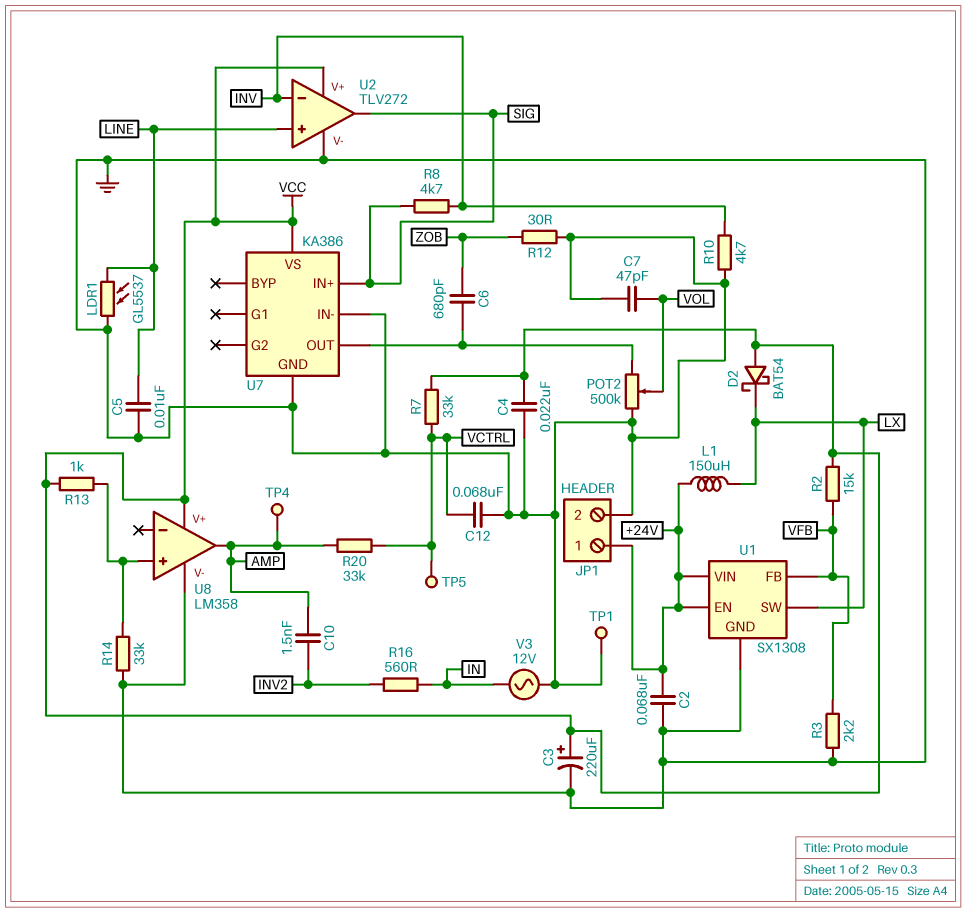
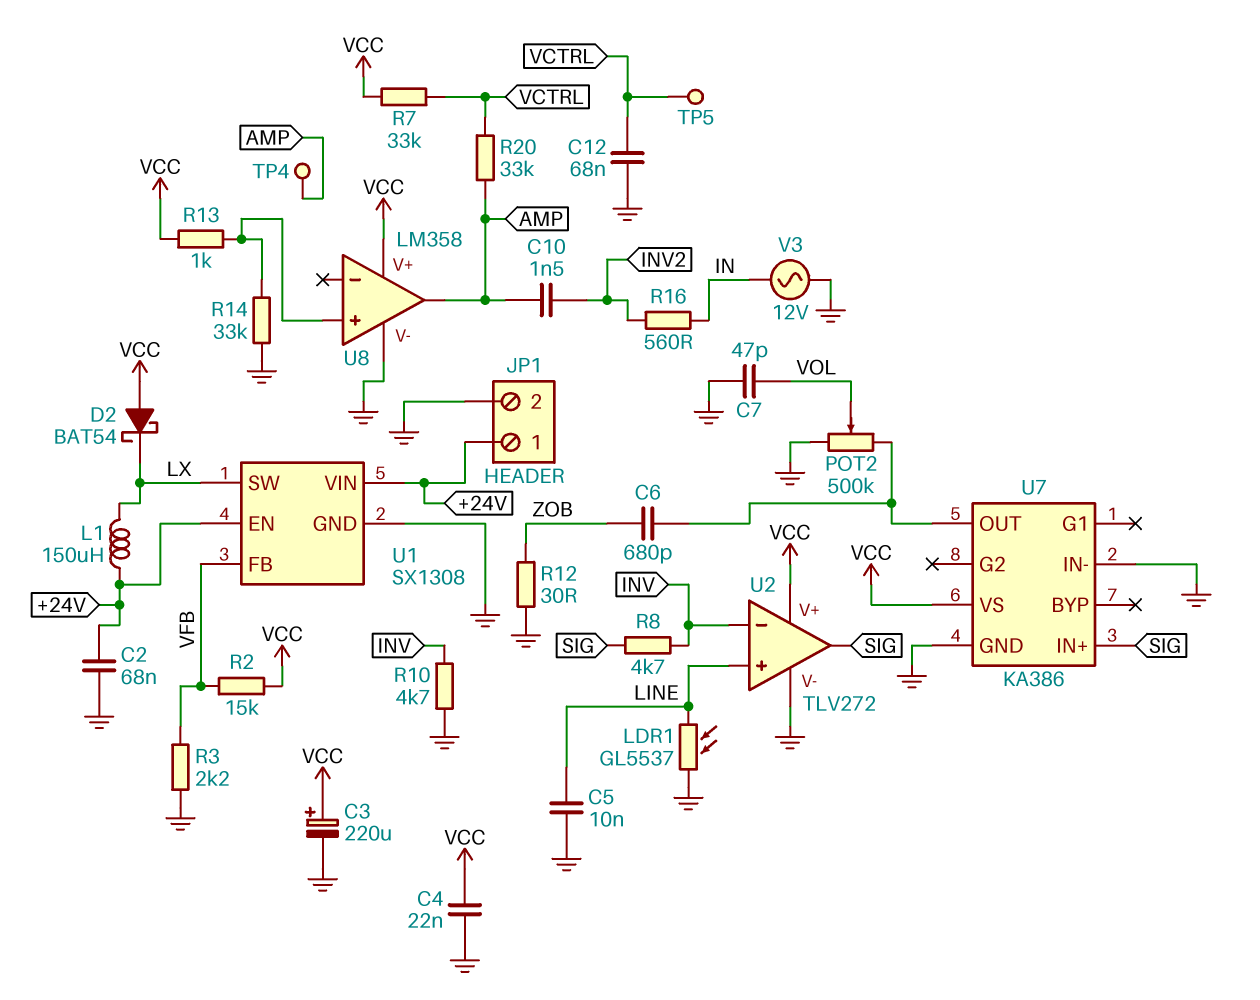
TP1: test point (GND) -> none

